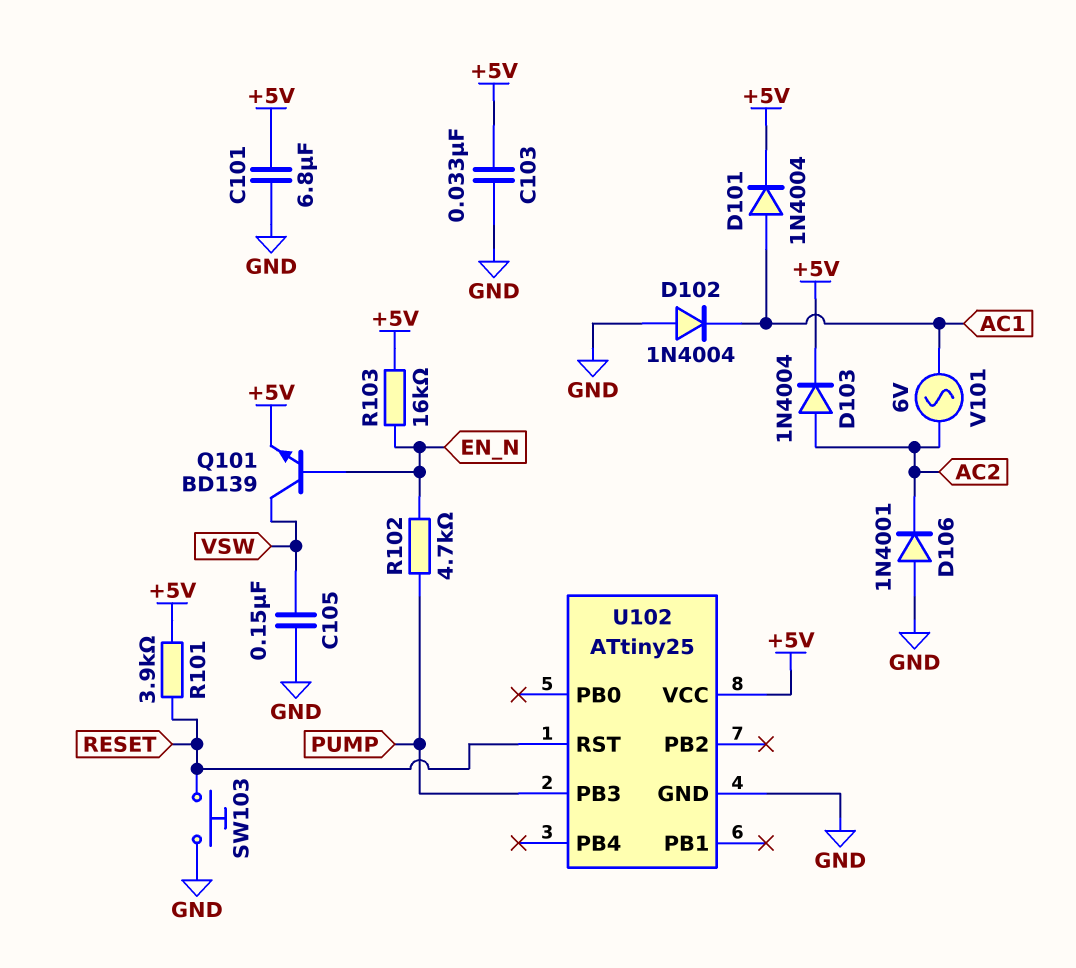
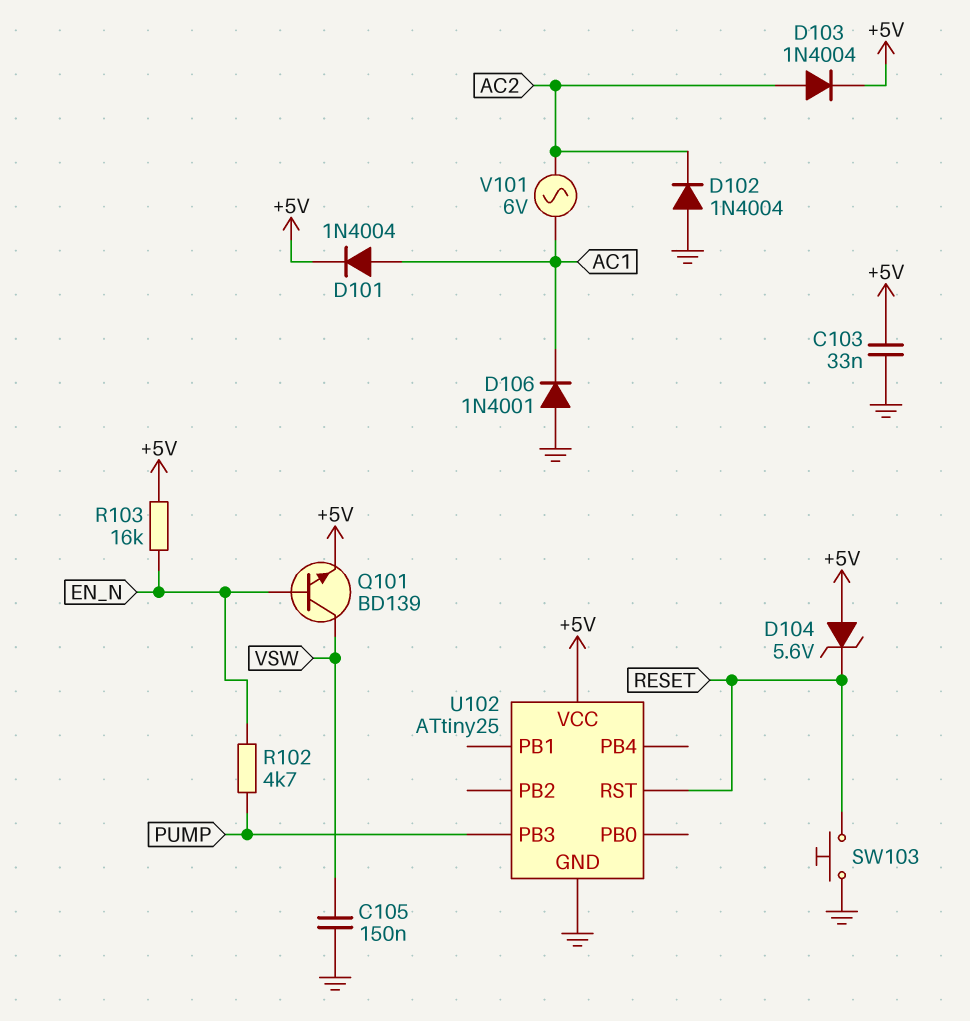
C101: 6.8uF (+5V, GND) -> none
D102: diode 1N4004 (A GND, K AC1) -> diode 1N4004 (A GND, K AC2)
D104: none -> zener 5.6V (A +5V, K RESET)
D106: diode 1N4001 (A GND, K AC2) -> diode 1N4001 (A GND, K AC1)
R101: 3.9k (+5V, RESET) -> none

